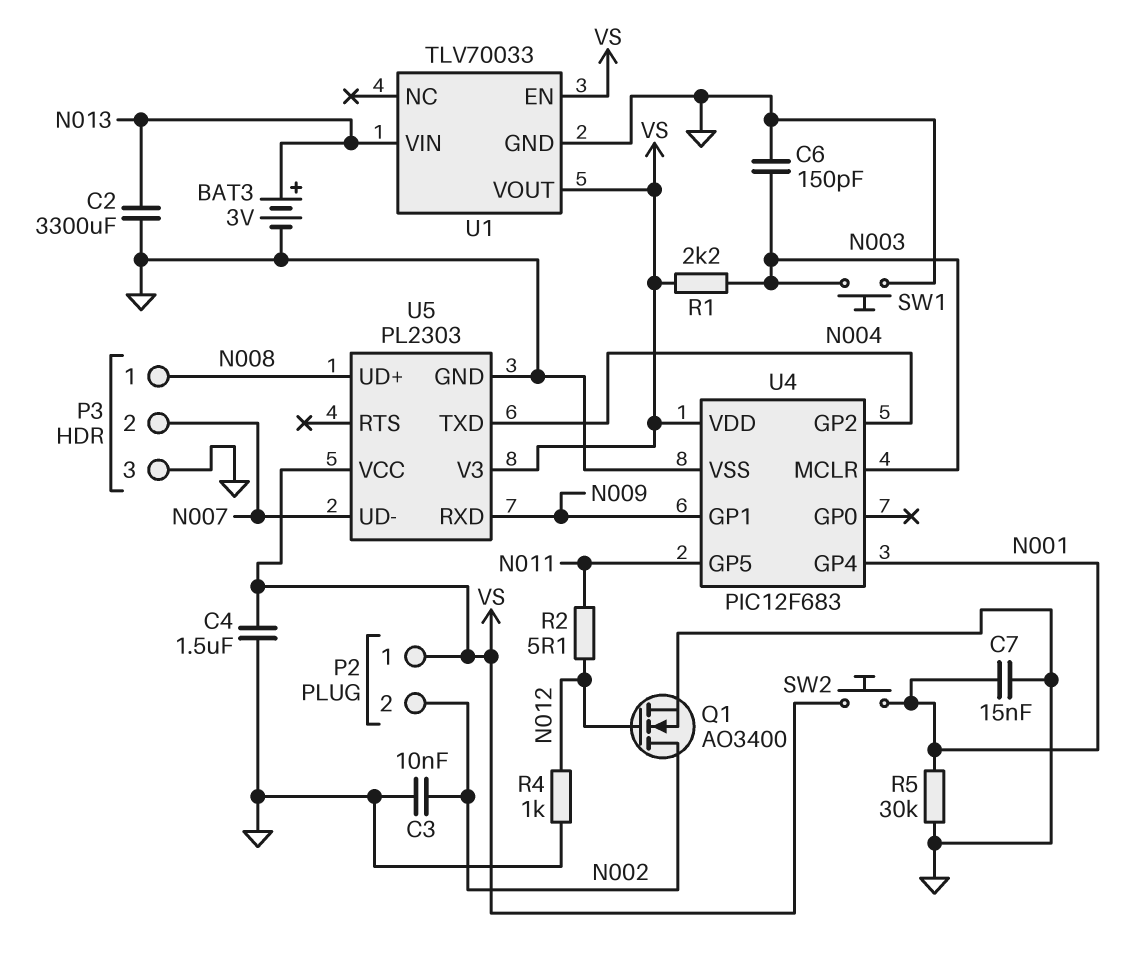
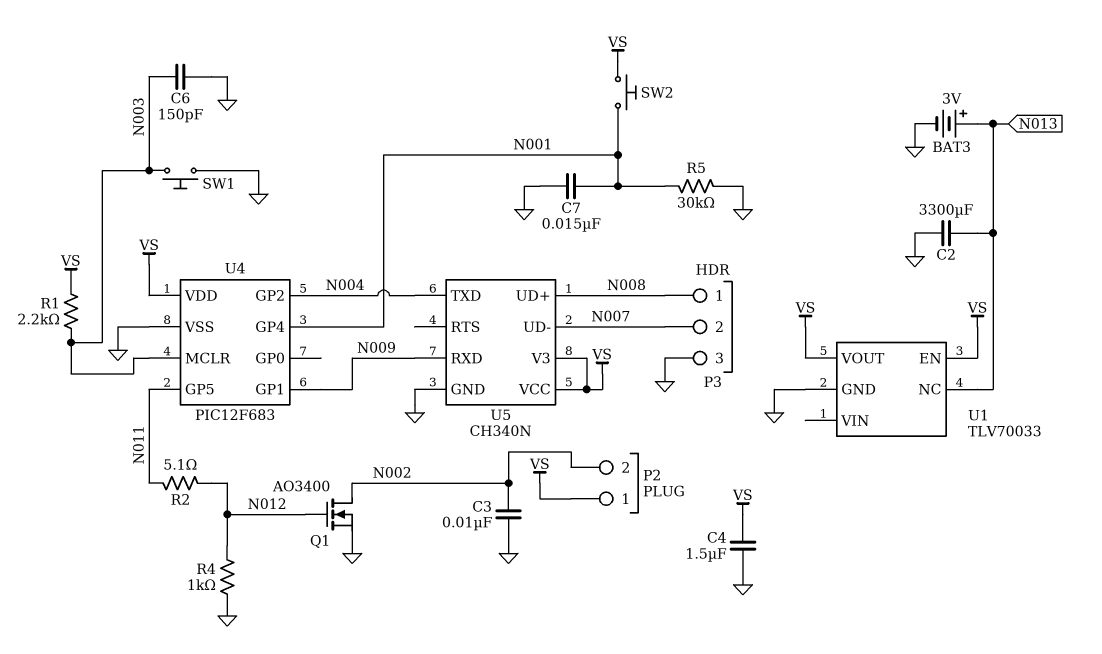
U1 pin NC: none -> N013
U1 pin VIN: N013 -> none
U5: PL2303 -> CH340N

